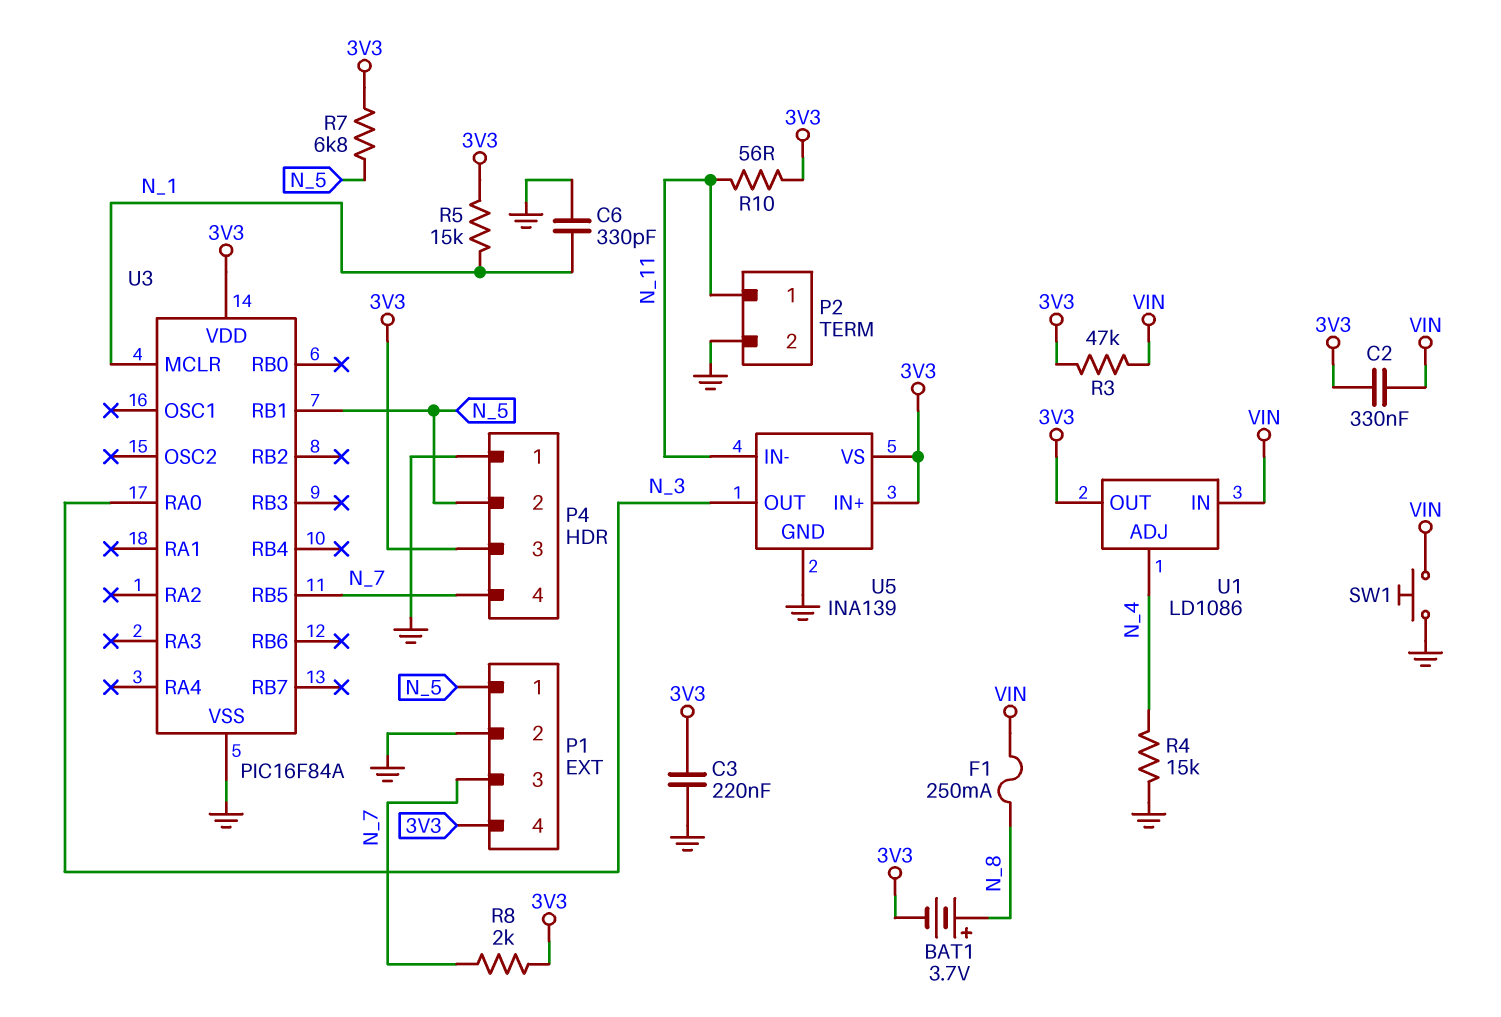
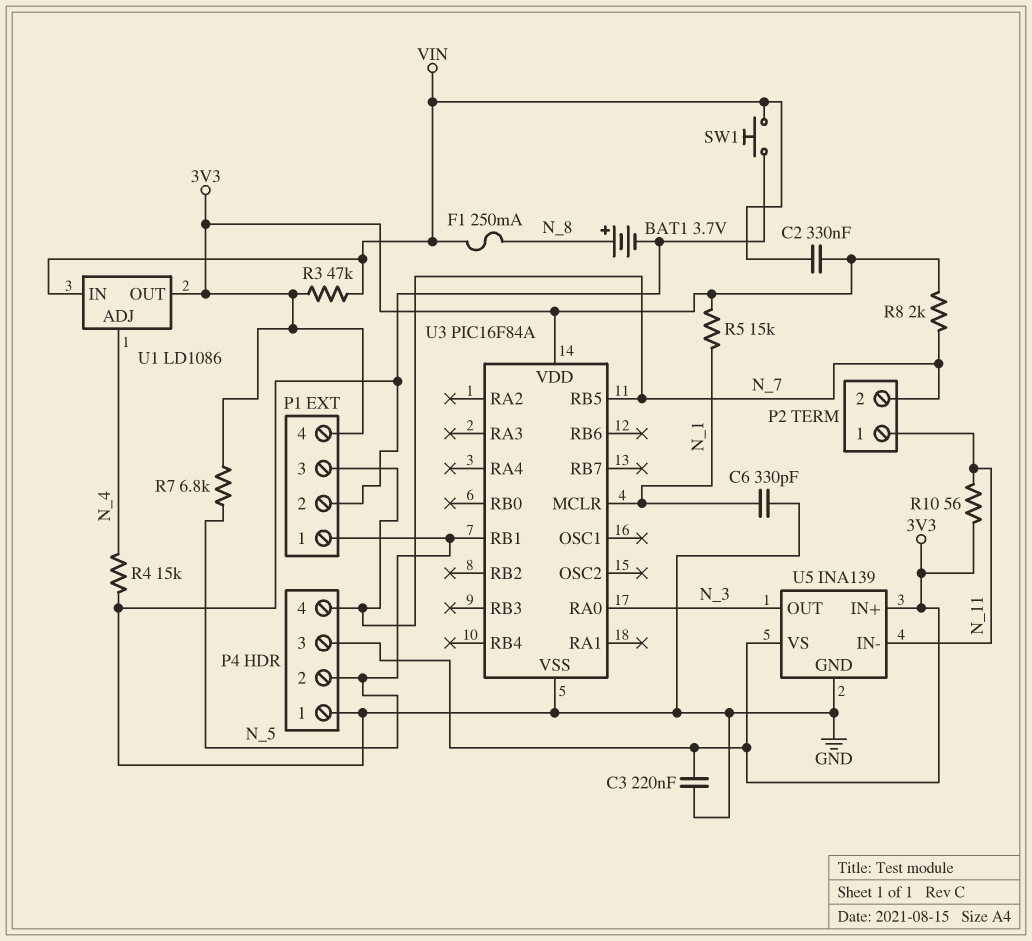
BAT1: 3.7V (plus N_8, minus 3V3) -> 3.7V (plus N_8, minus GND)
P2 pin 2: GND -> N_7

